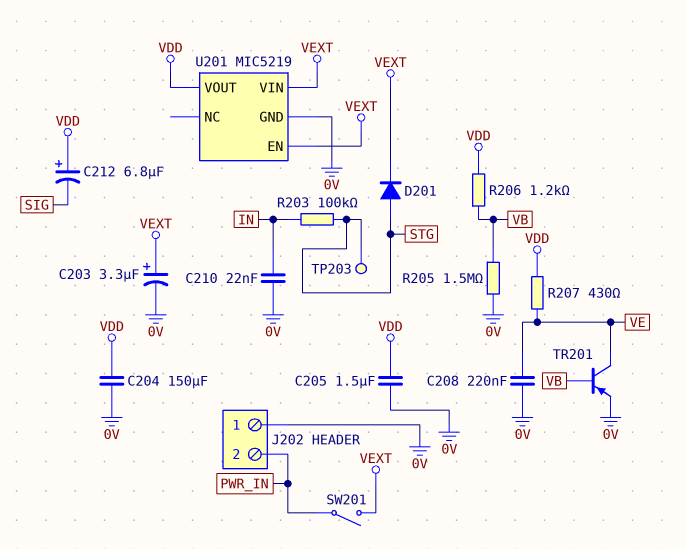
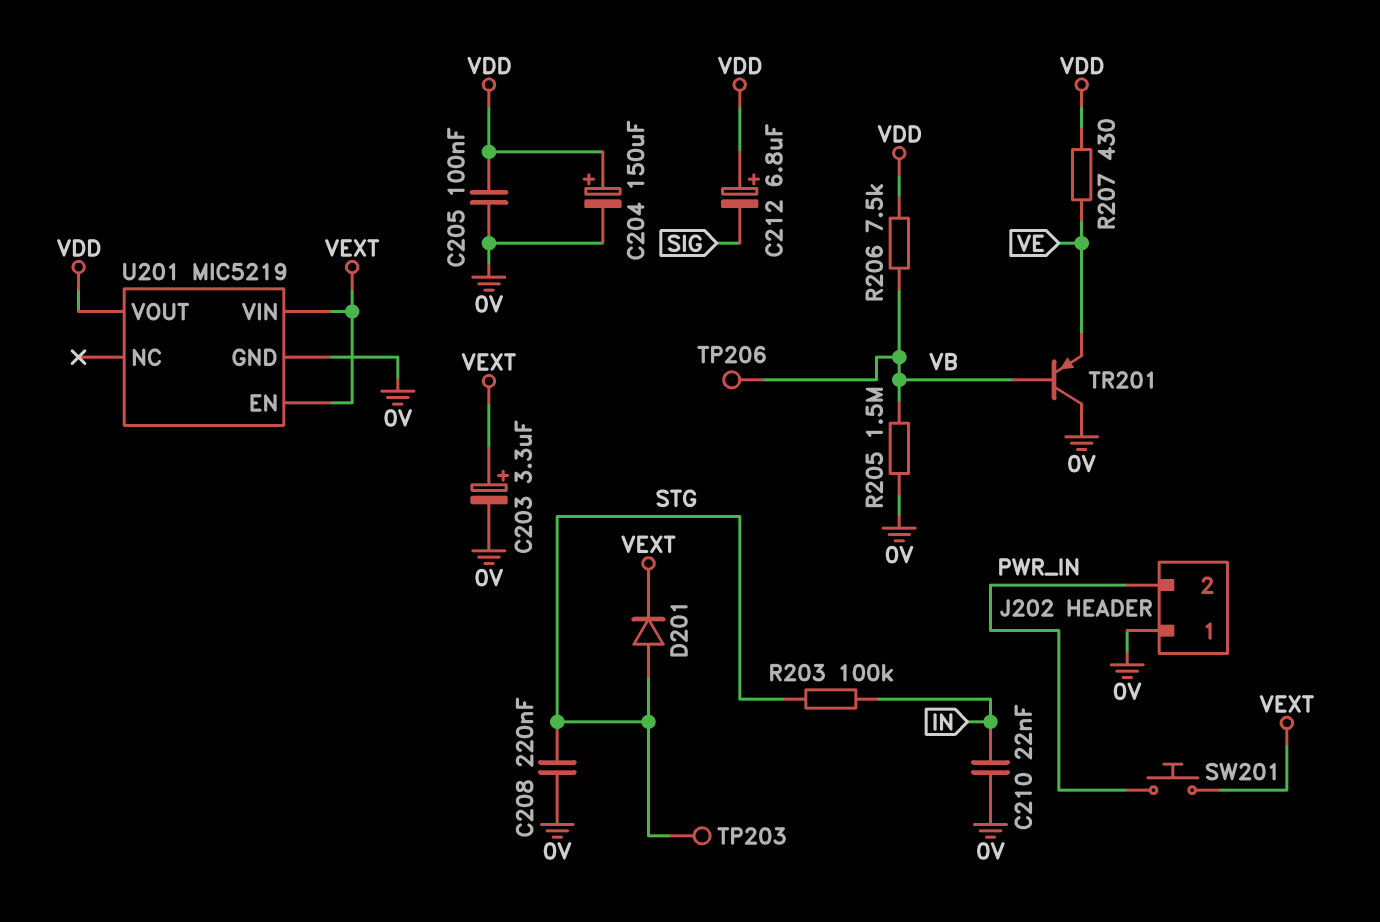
C204: 150uF (0V, VDD) -> 150uF (plus VDD, minus 0V)
C205: 1.5uF (0V, VDD) -> 100nF (0V, VDD)
C208: 220nF (0V, VE) -> 220nF (0V, STG)
R206: 1.2k (VB, VDD) -> 7.5k (VB, VDD)
SW201: switch (PWR_IN, VEXT) -> button (PWR_IN, VEXT)
TP206: none -> test point (VB)
TR201: PNP (B VB, C VE, E 0V) -> PNP (B VB, C 0V, E VE)

